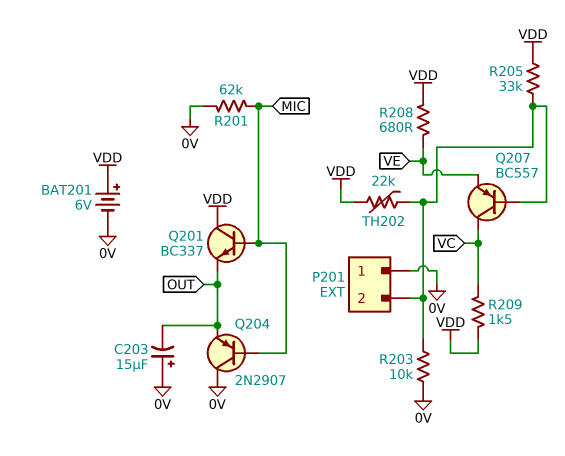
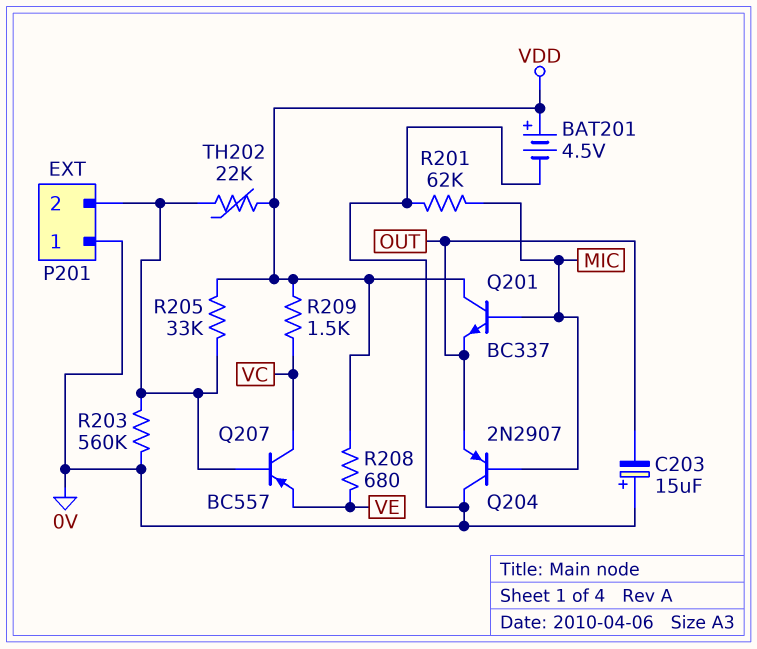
BAT201: 6V (plus VDD, minus 0V) -> 4.5V (plus VDD, minus 0V)
R203: 10k (0V, P201/2) -> 560k (0V, P201/2)

